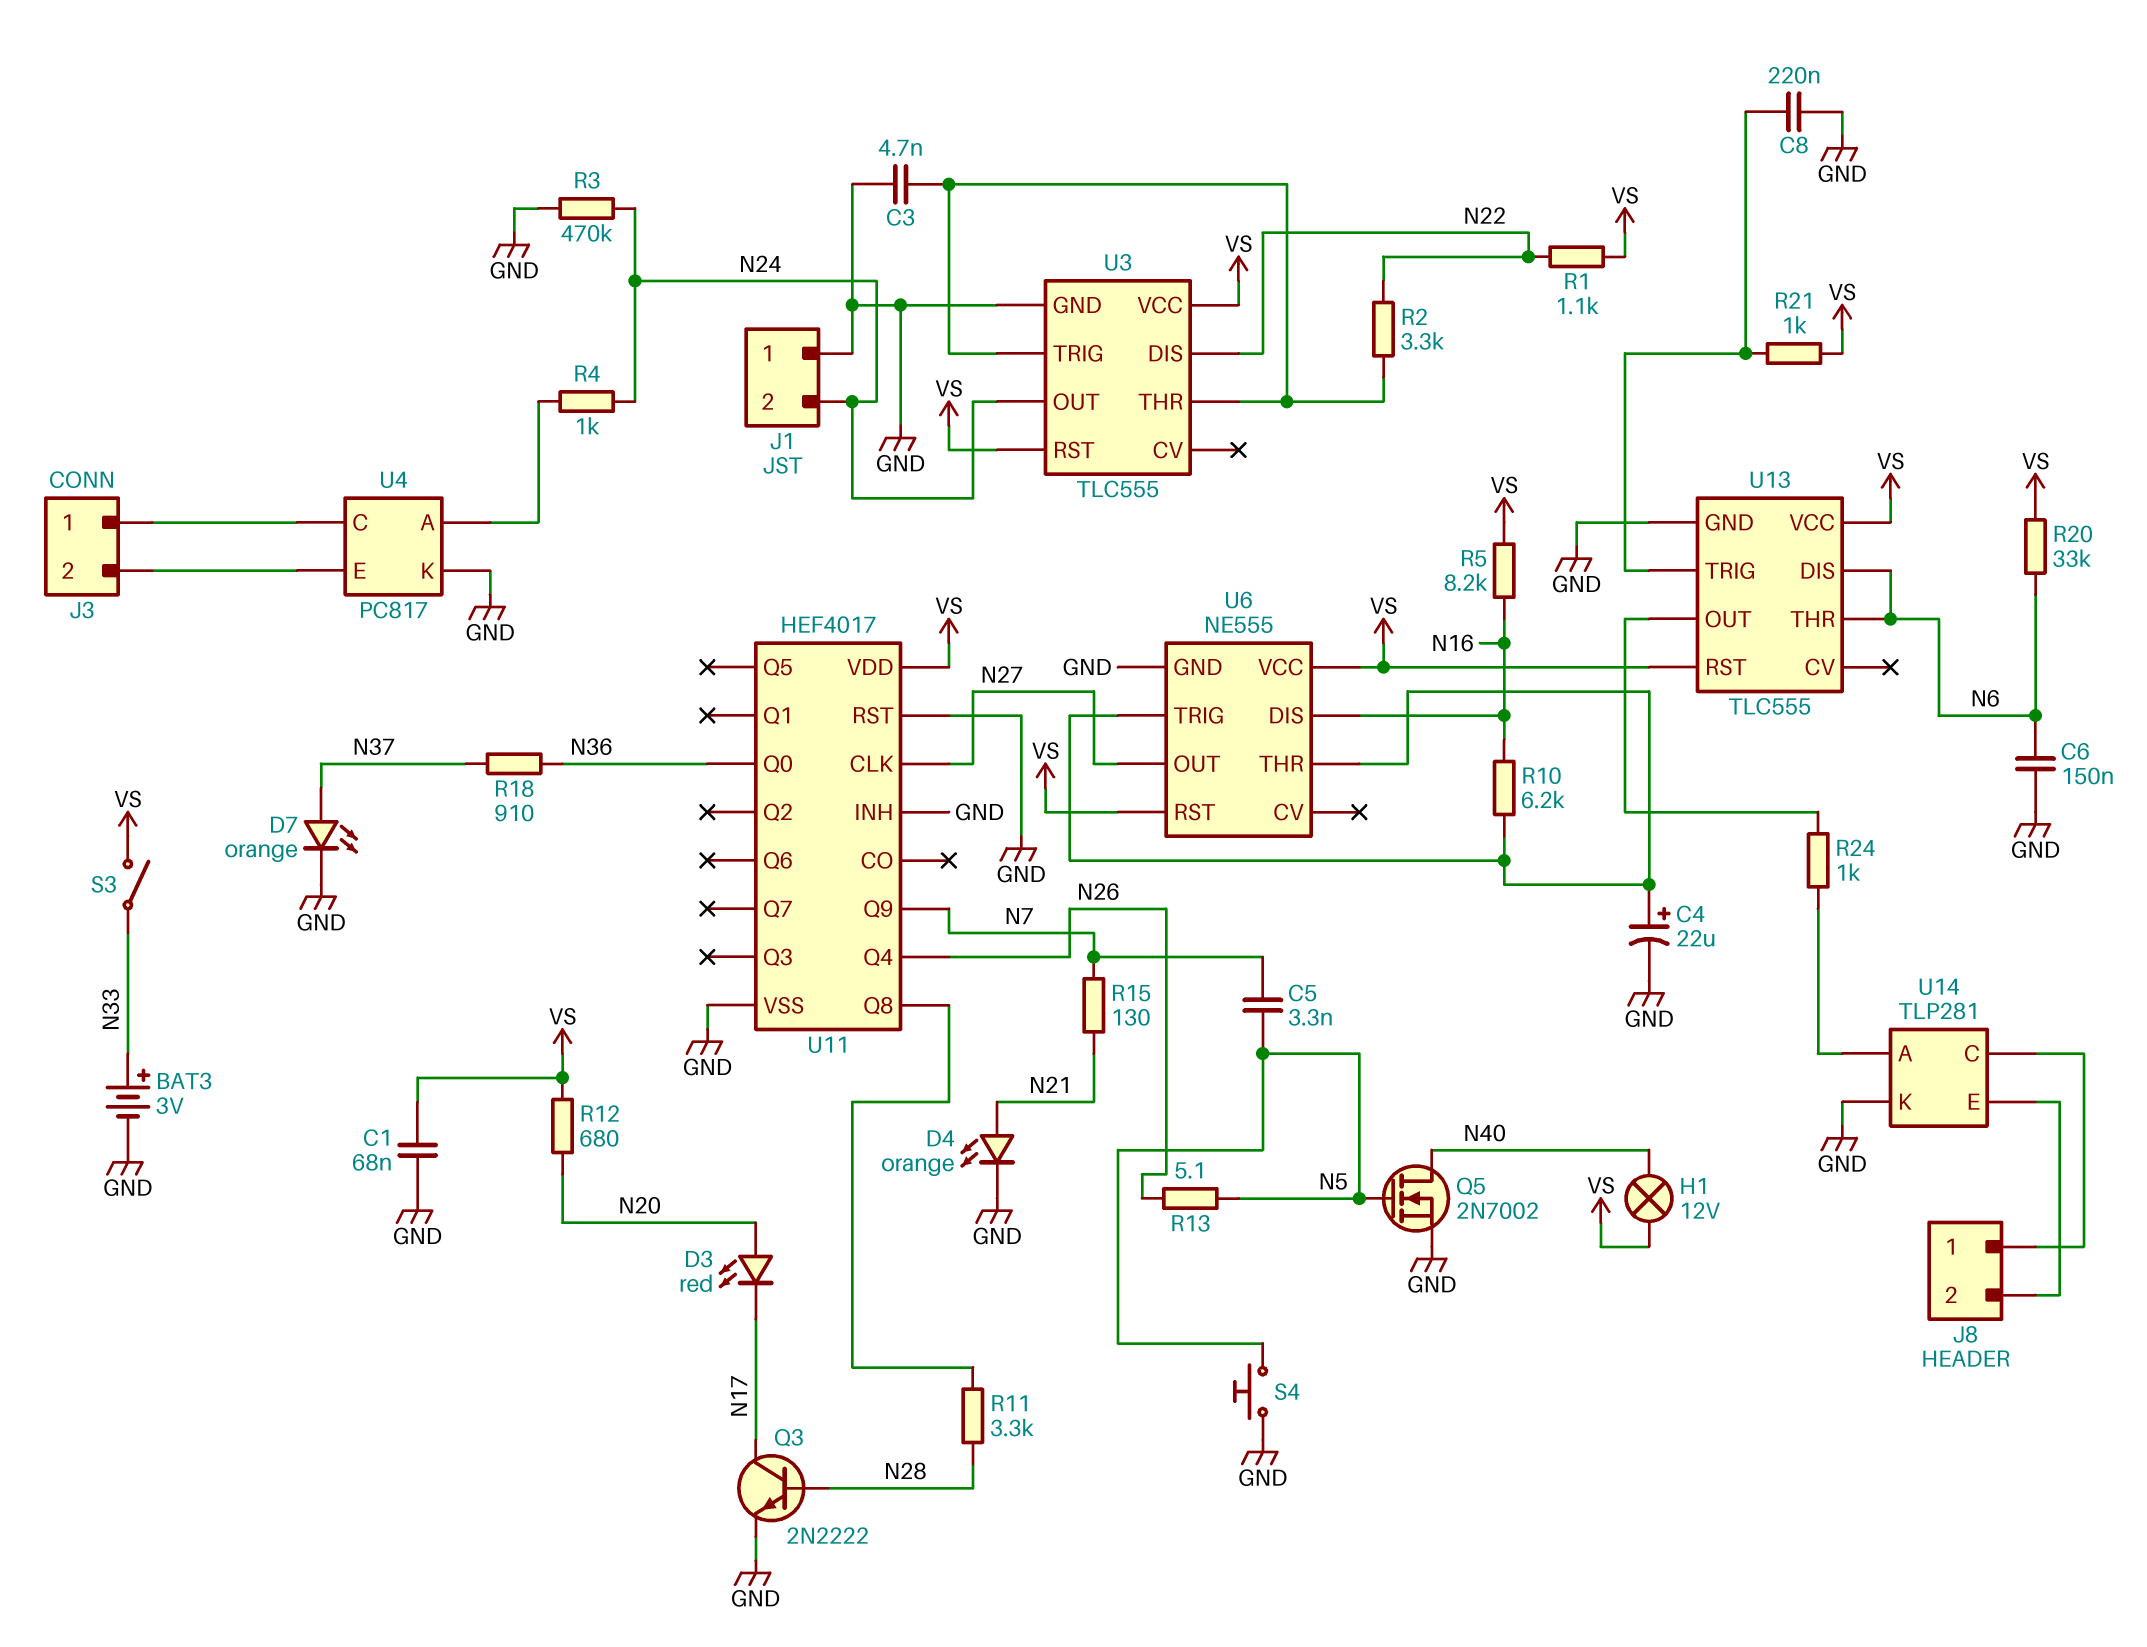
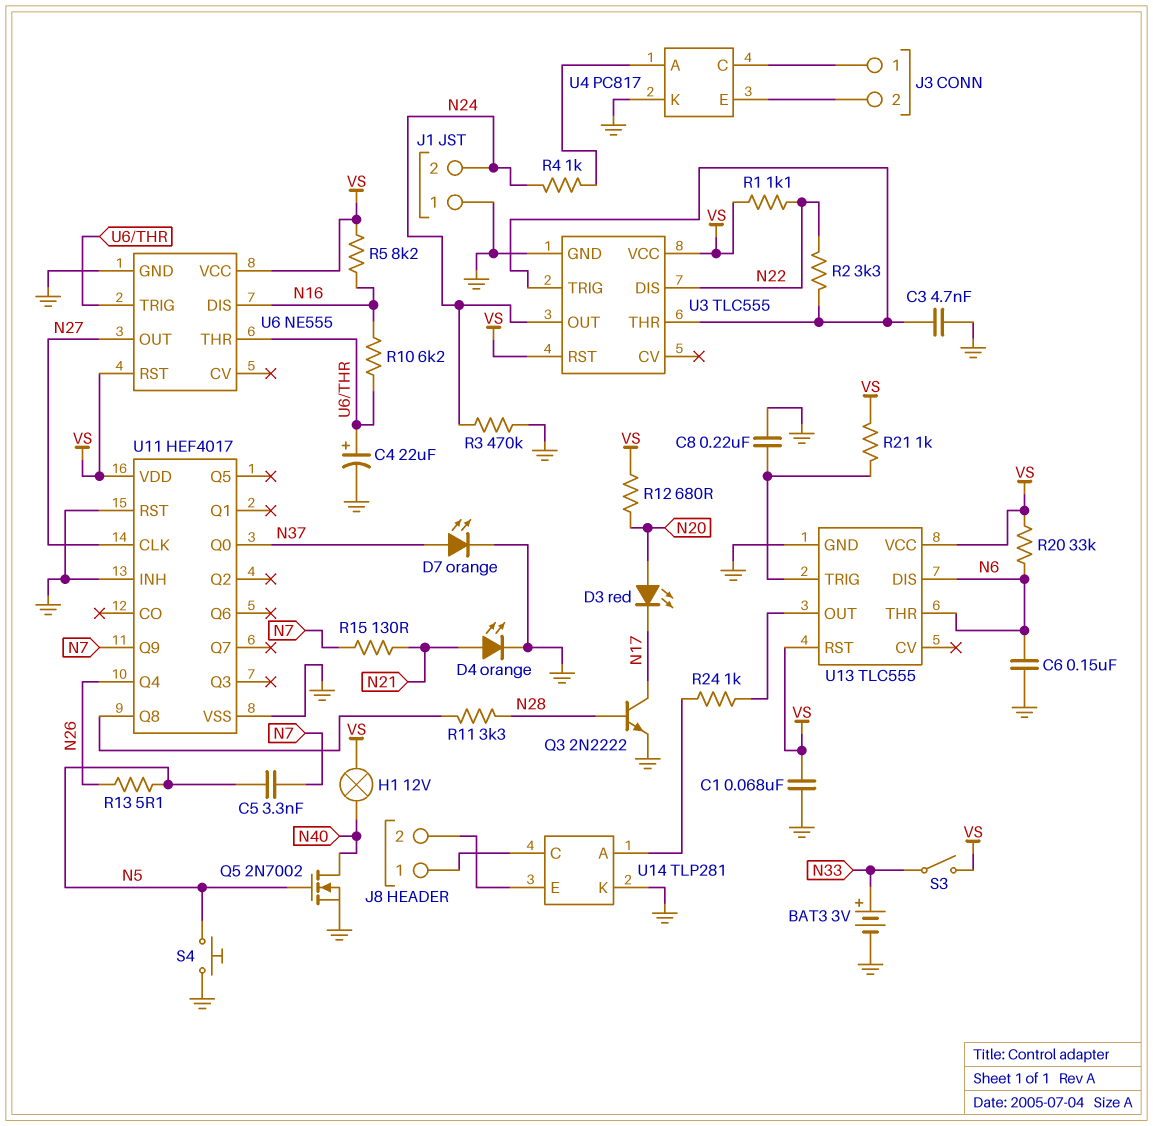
R18: 910 (N36, N37) -> none
U11 pin Q0: N36 -> N37

